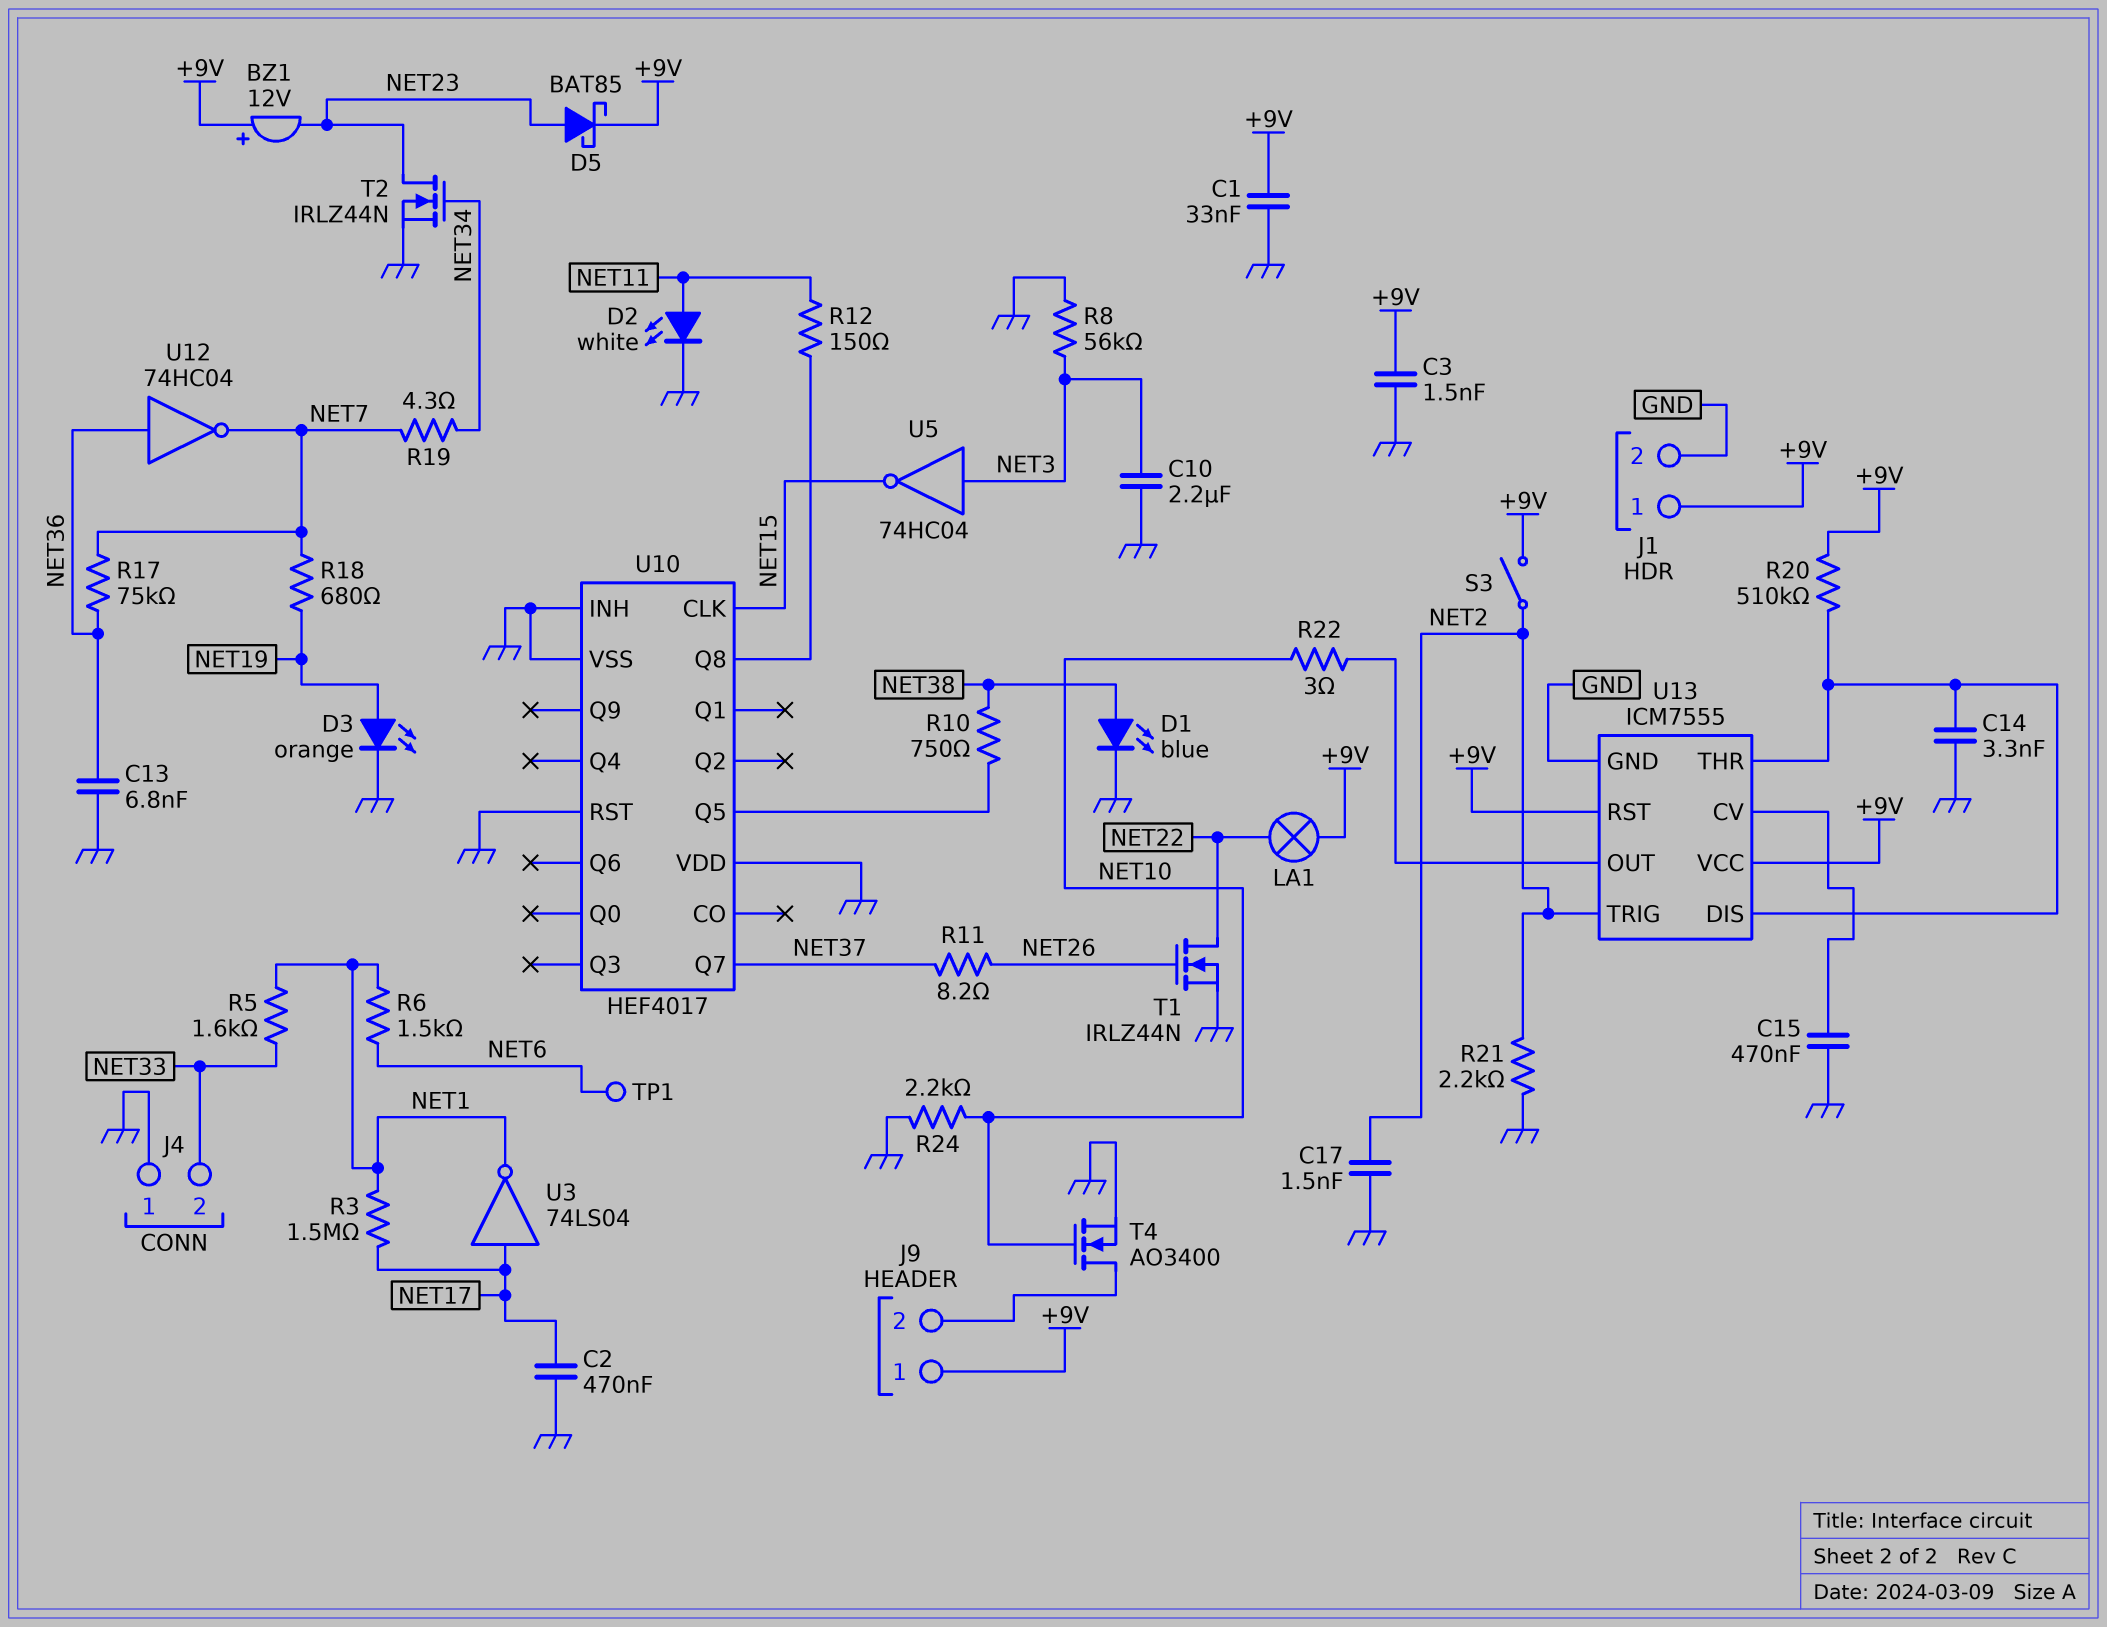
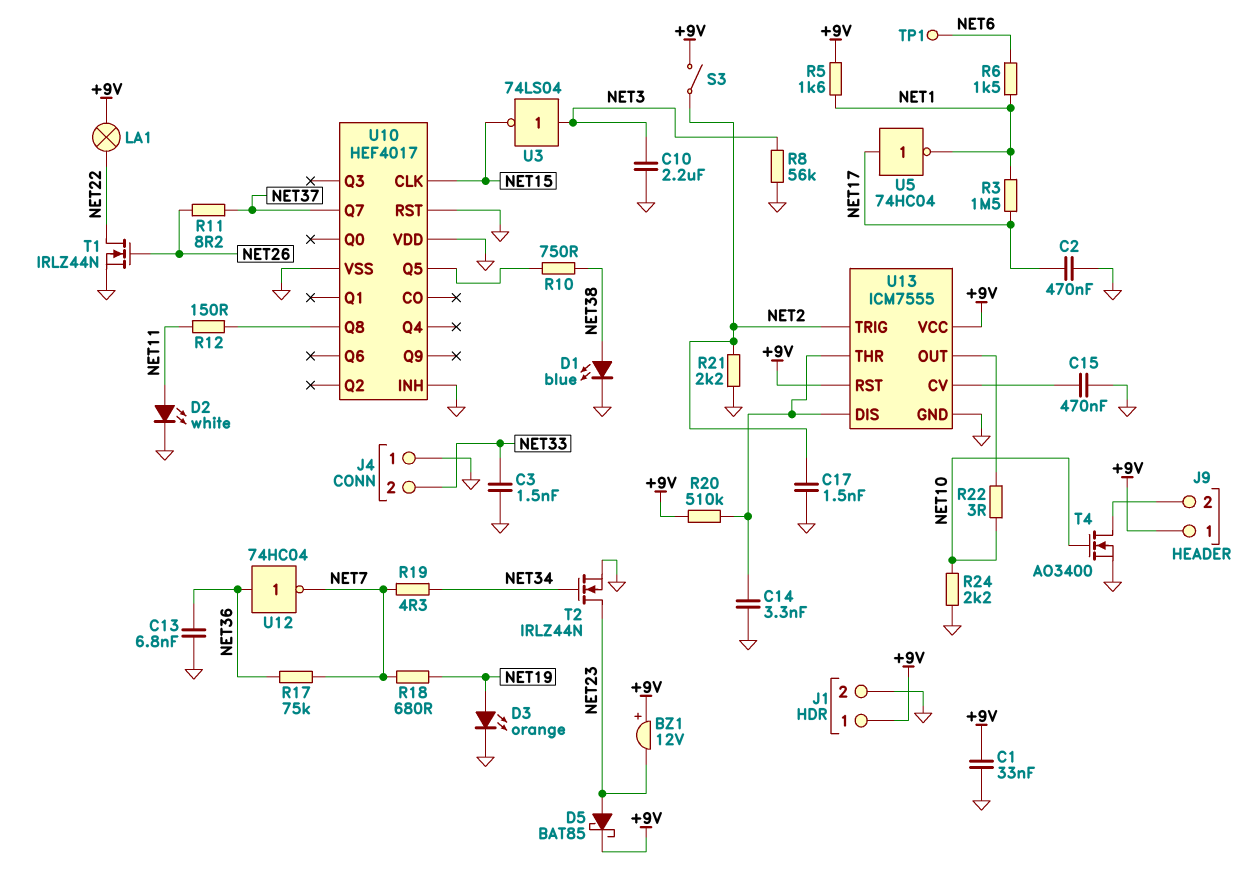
C3: 1.5nF (+9V, GND) -> 1.5nF (GND, NET33)
R5: 1.6k (NET1, NET33) -> 1.6k (+9V, NET1)
U3: NOT 74LS04 (in NET17, out NET1) -> NOT 74LS04 (in NET3, out NET15)
U5: NOT 74HC04 (in NET3, out NET15) -> NOT 74HC04 (in NET17, out NET1)

